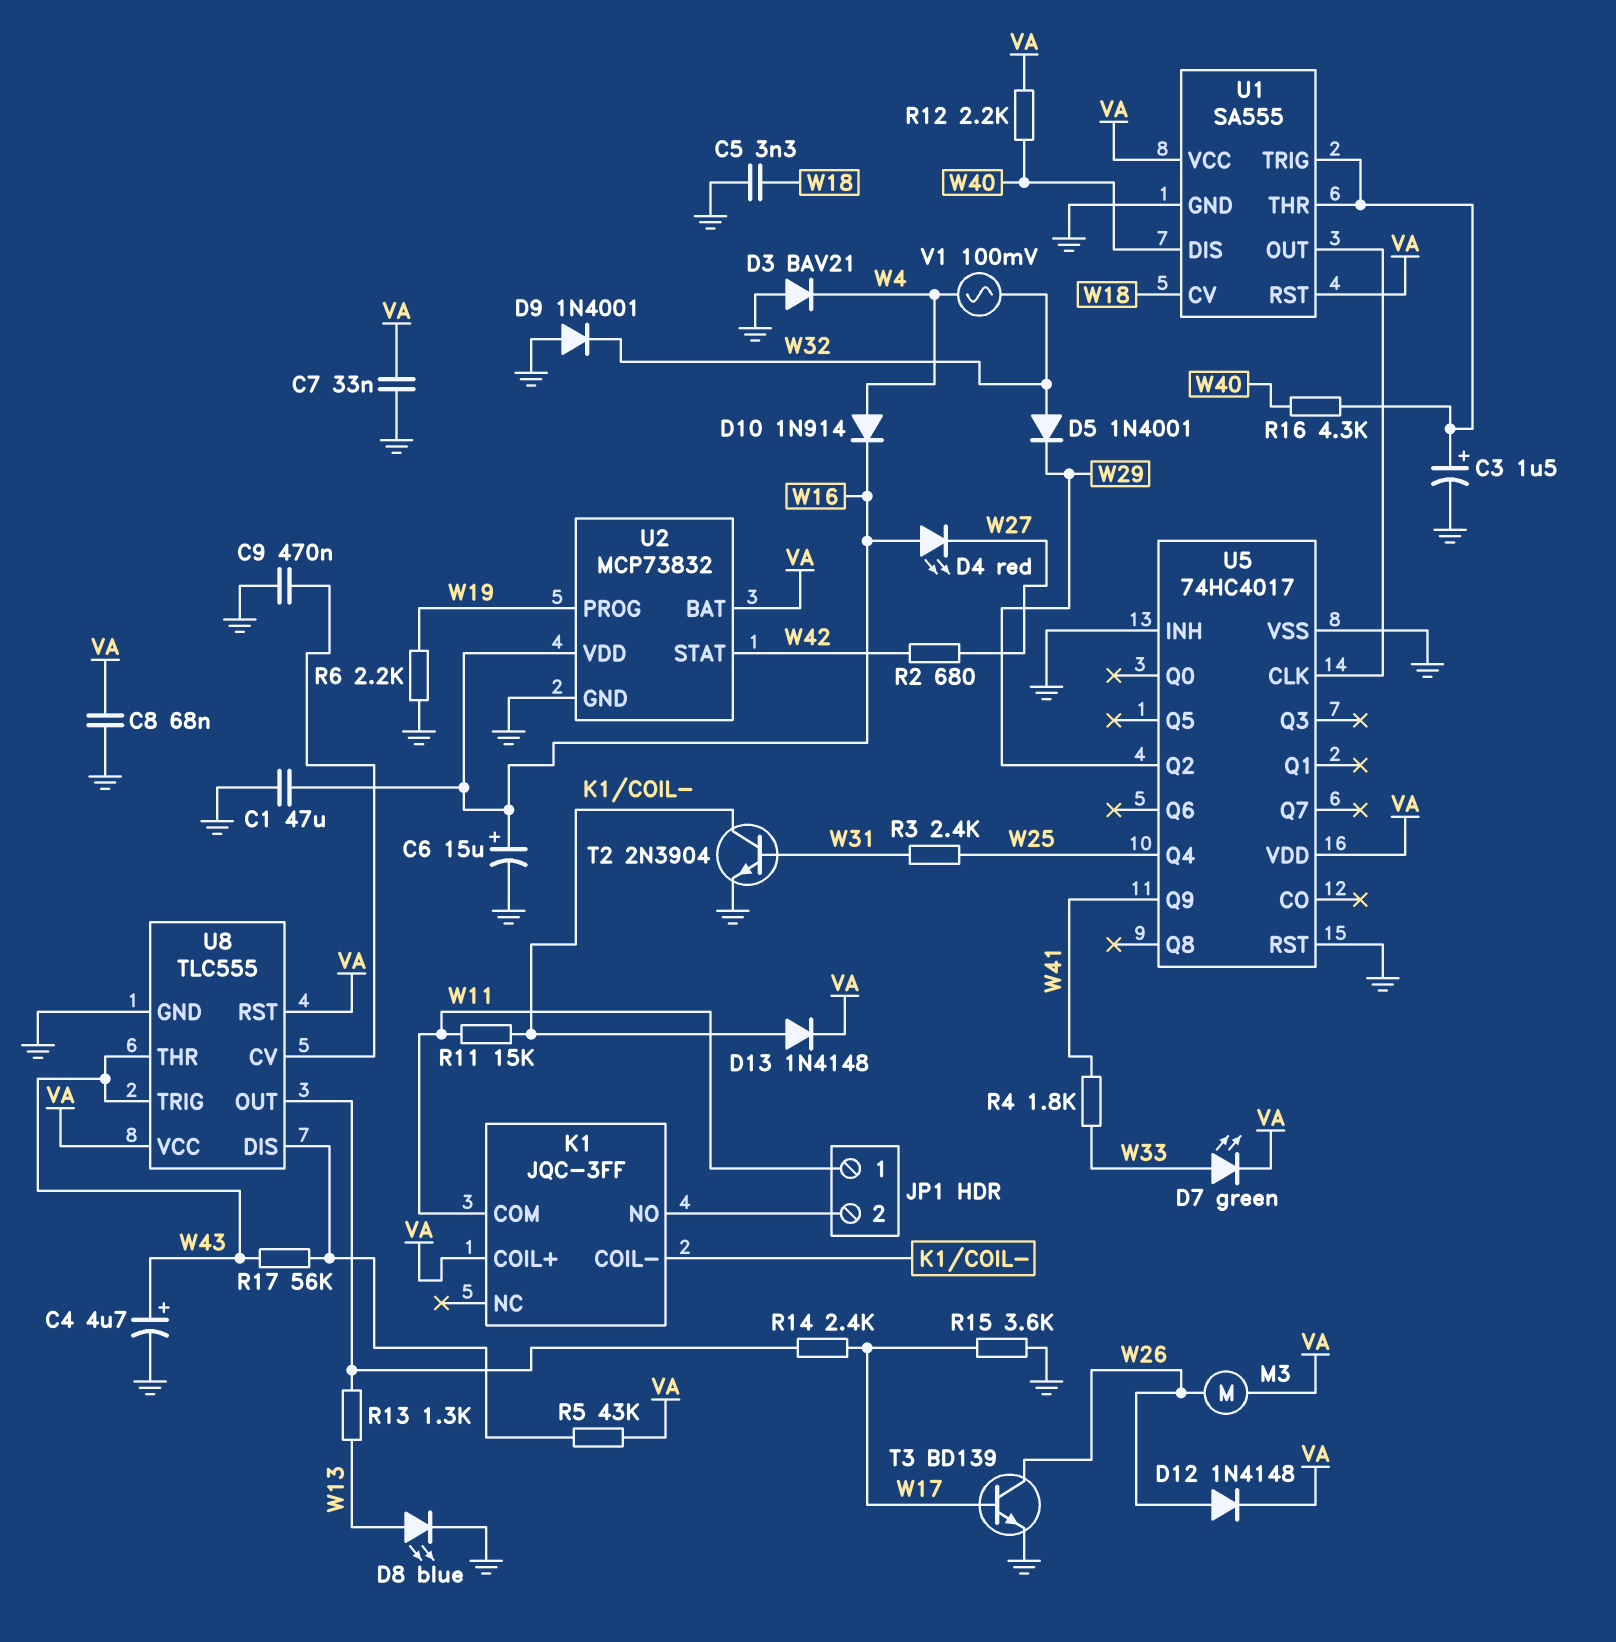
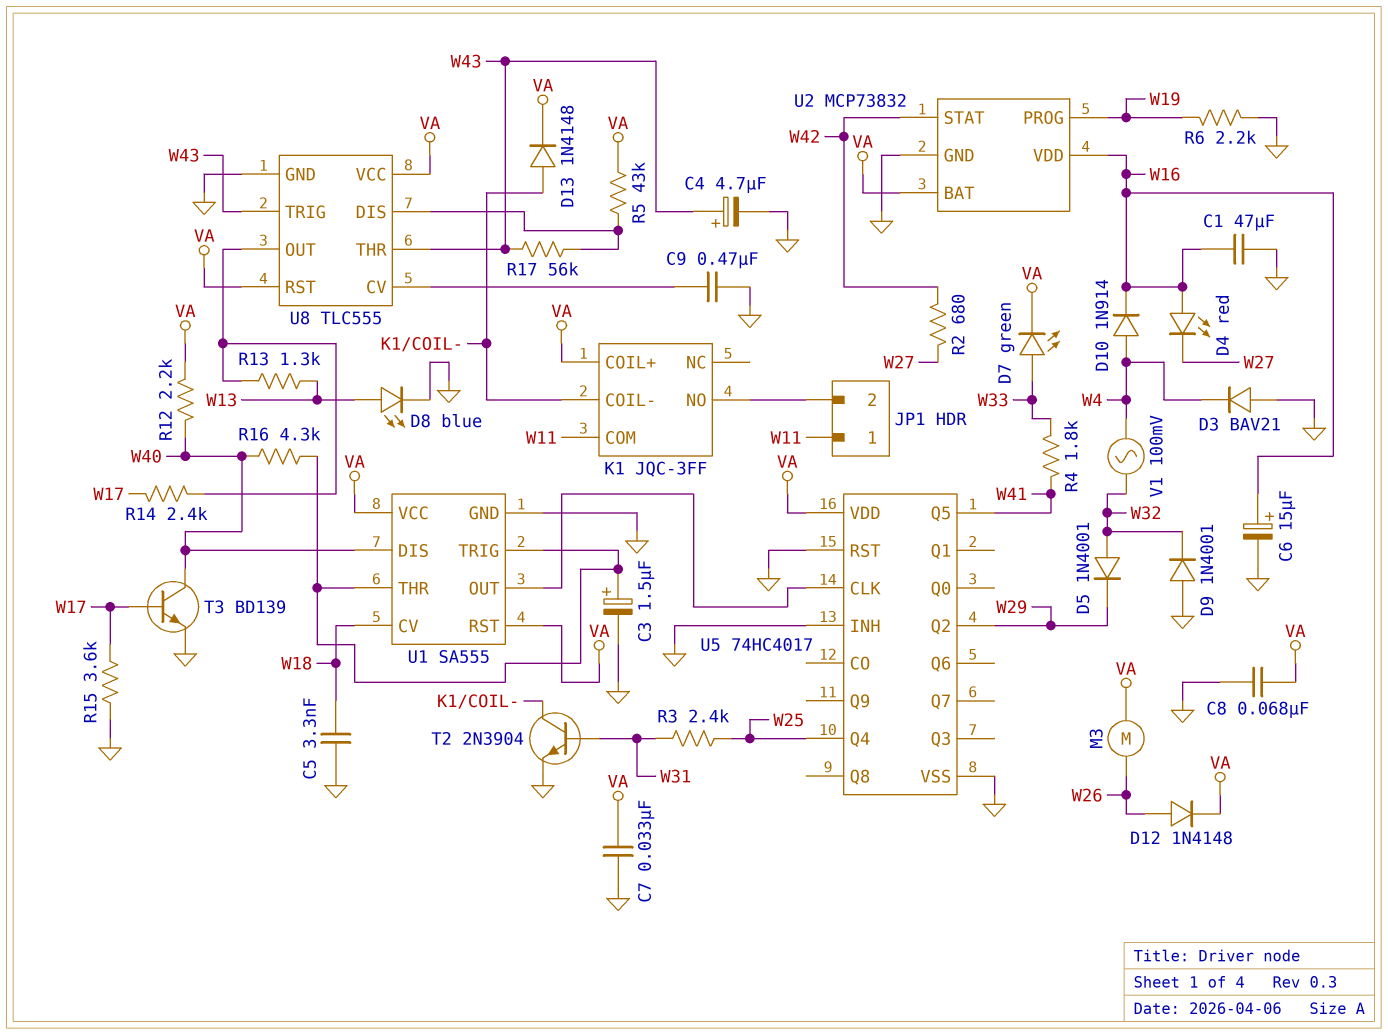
R11: 15k (K1/COIL-, W11) -> none
T3: NPN BD139 (B W17, C W26, E GND) -> NPN BD139 (B W17, C W40, E GND)
U5 pin Q5: none -> W41
U5 pin Q9: W41 -> none

